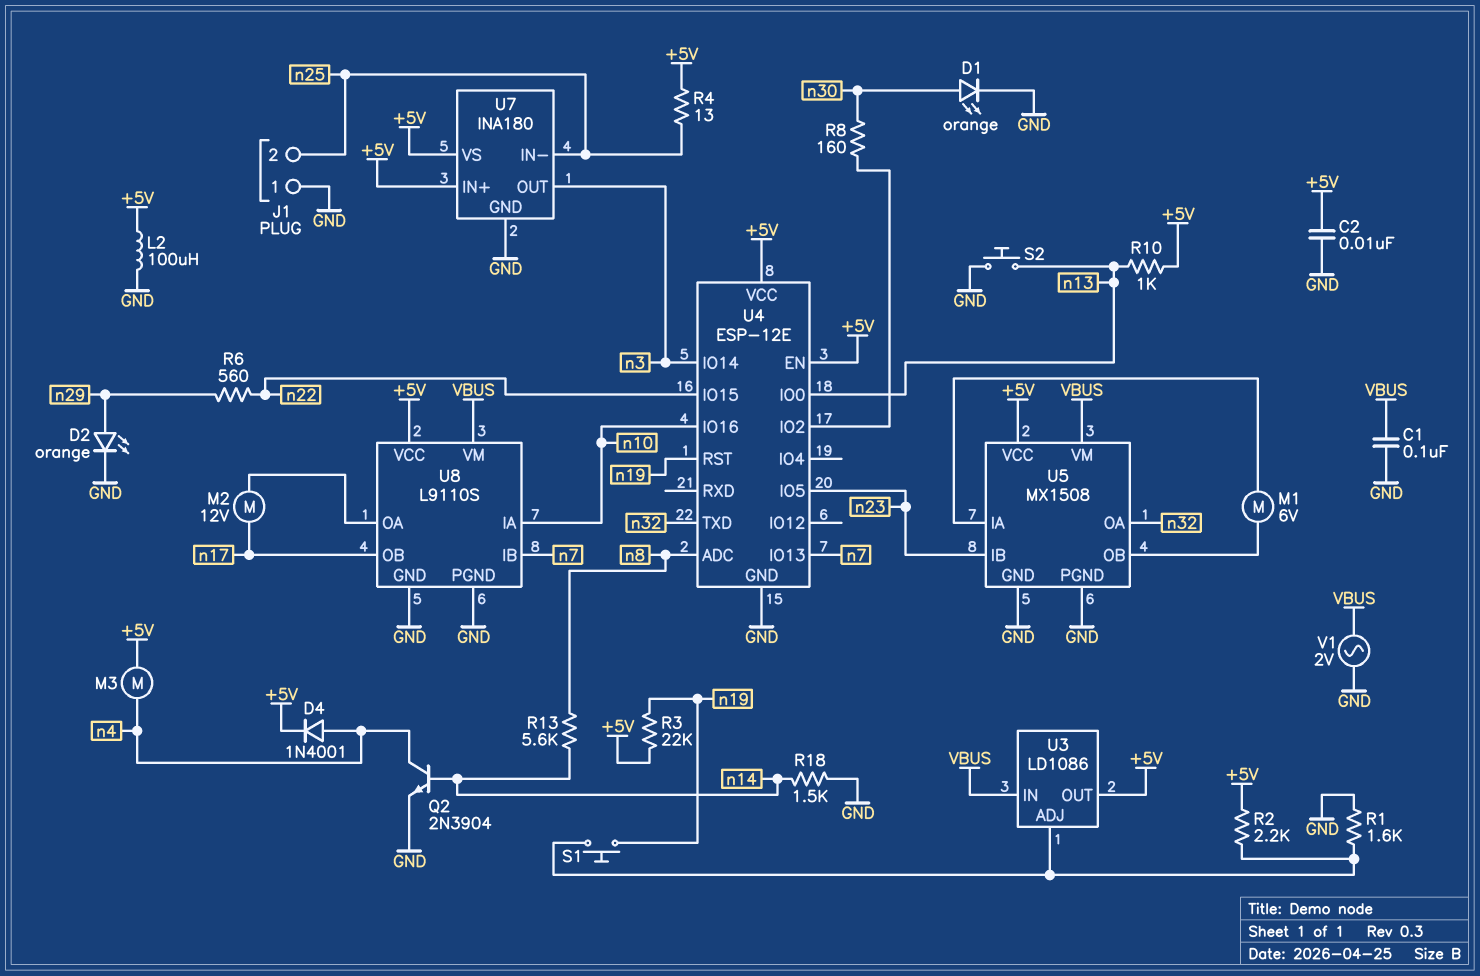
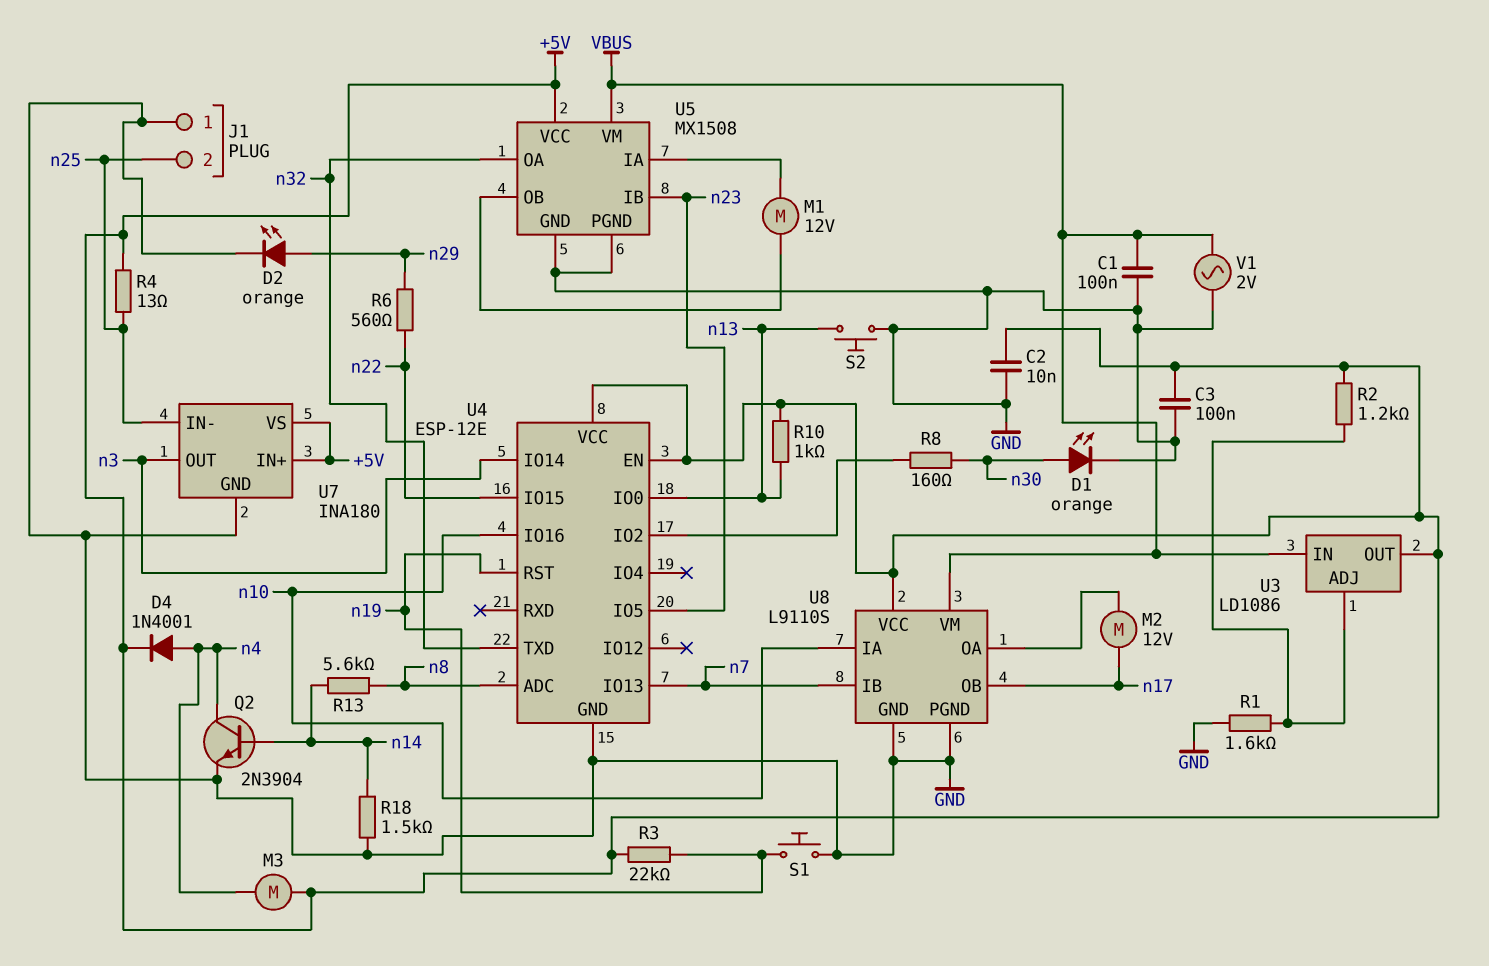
C3: none -> 100nF (+5V, GND)
L2: 100uH (+5V, GND) -> none
M1: motor 6V (U5/IA, U5/OB) -> motor 12V (U5/IA, U5/OB)
R2: 2.2k (+5V, U3/ADJ) -> 1.2k (+5V, U3/ADJ)
S1: button (U3/ADJ, n19) -> button (GND, n19)

